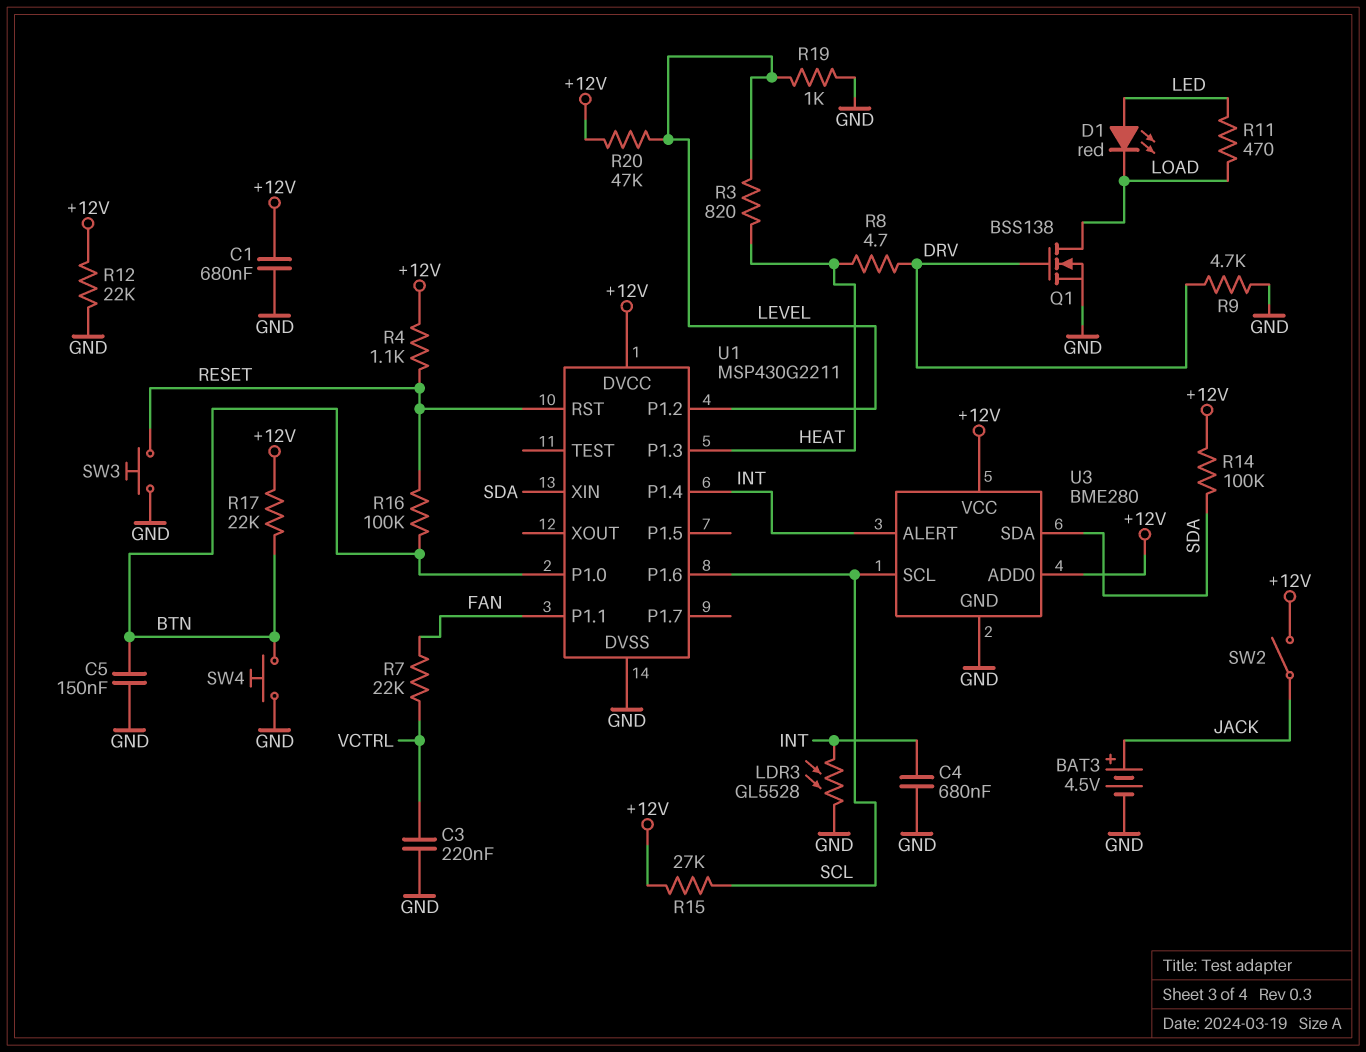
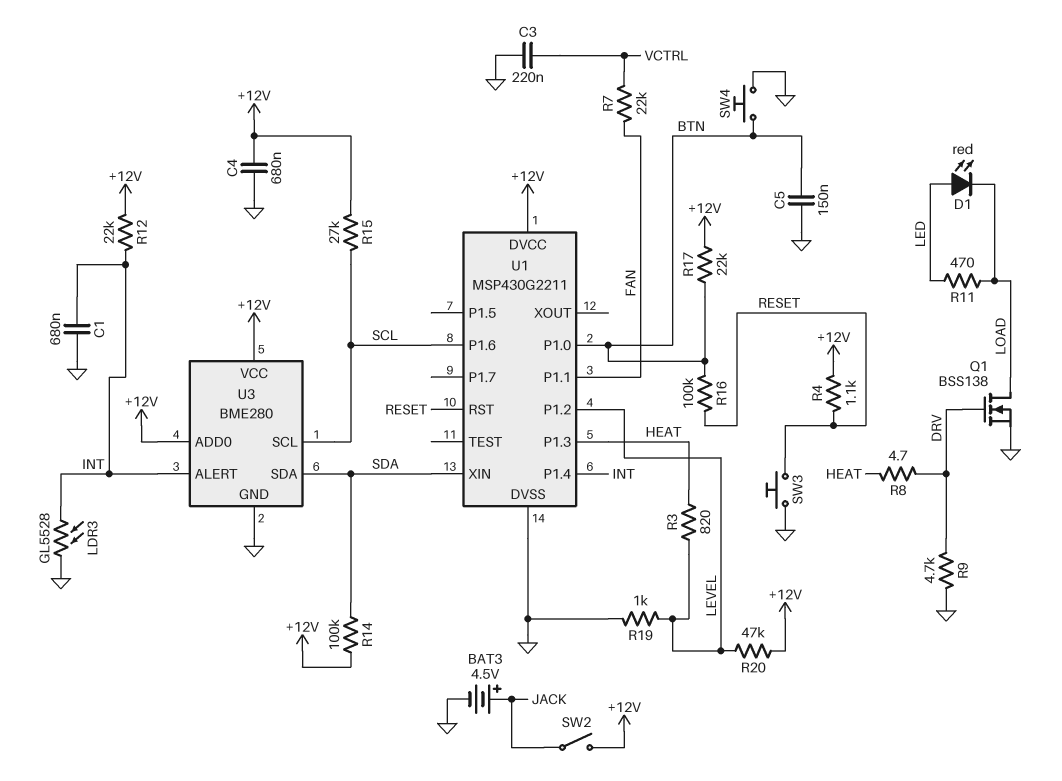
C1: 680nF (+12V, GND) -> 680nF (GND, INT)
C4: 680nF (GND, INT) -> 680nF (+12V, GND)
R12: 22k (+12V, GND) -> 22k (+12V, INT)

